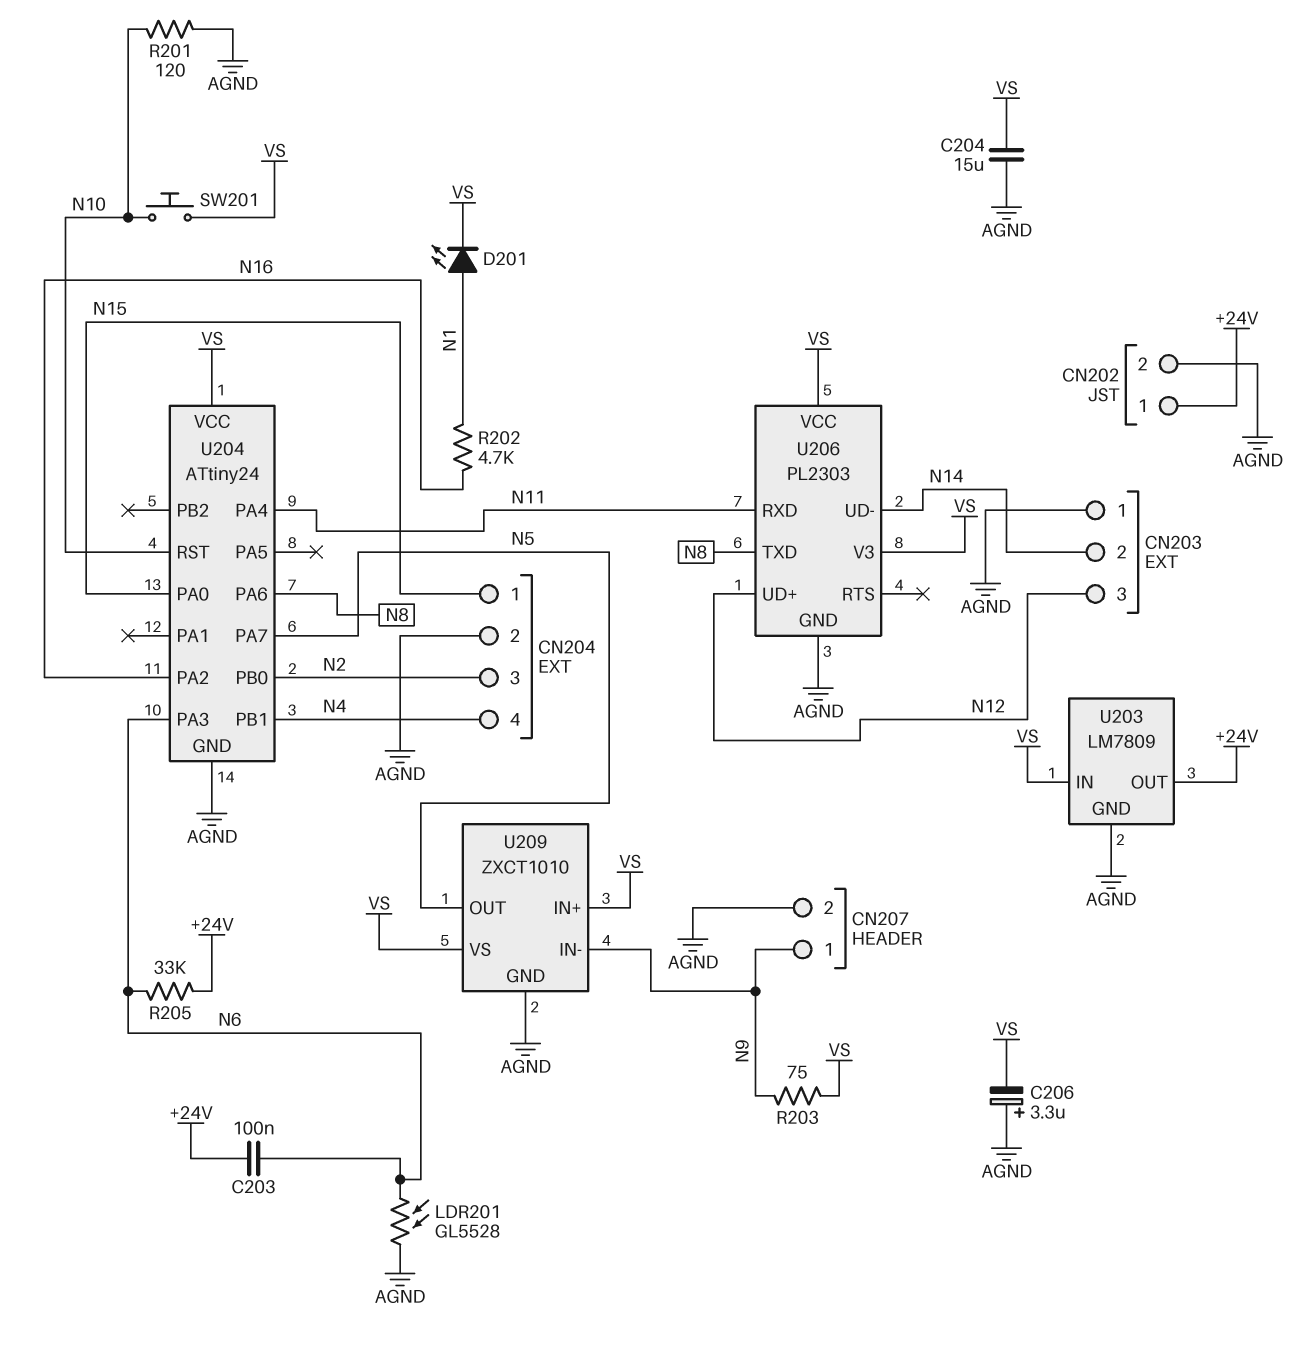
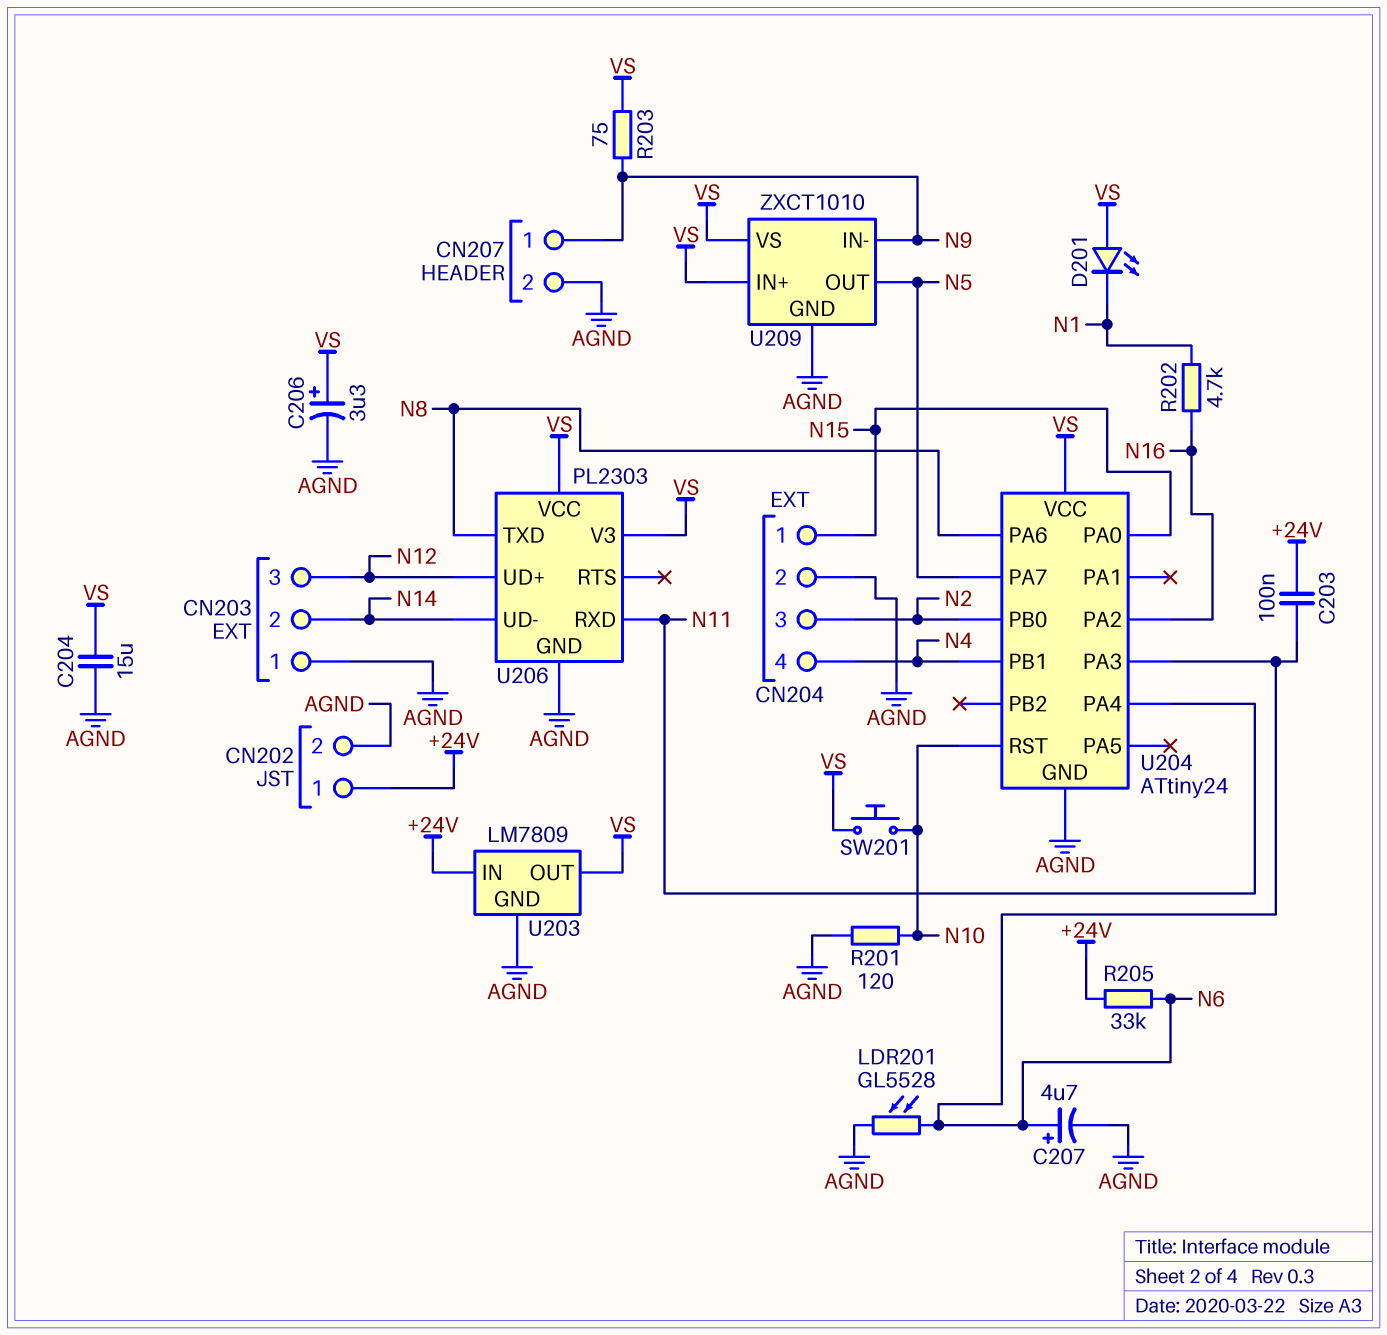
C206: 3.3uF (plus AGND, minus VS) -> 3.3uF (plus VS, minus AGND)
C207: none -> 4.7uF (plus N6, minus AGND)
D201: LED (A N1, K VS) -> LED (A VS, K N1)
U203 pin IN: VS -> +24V
U203 pin OUT: +24V -> VS

